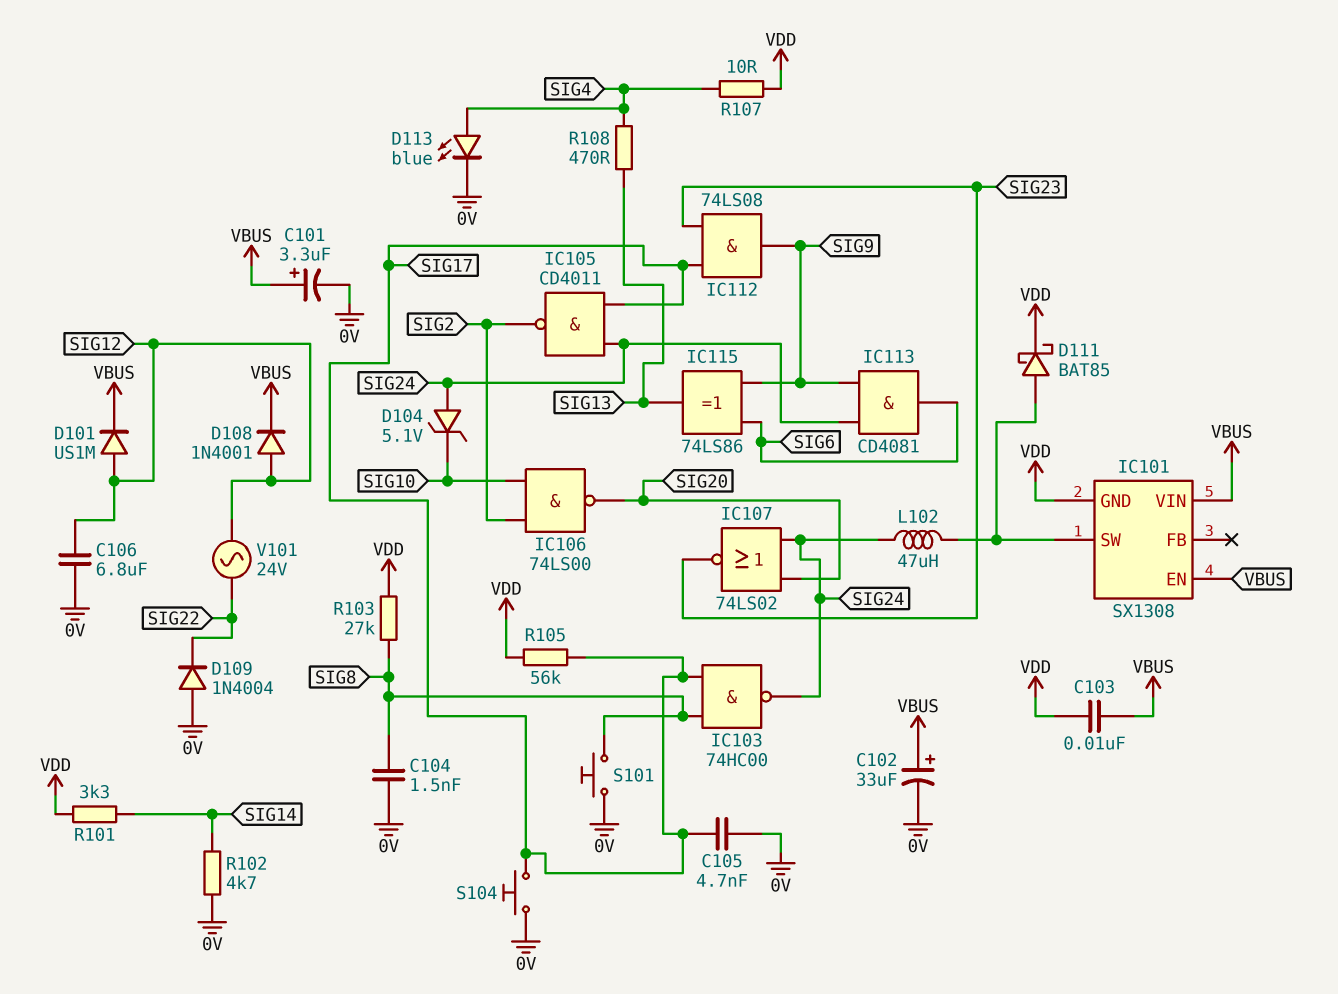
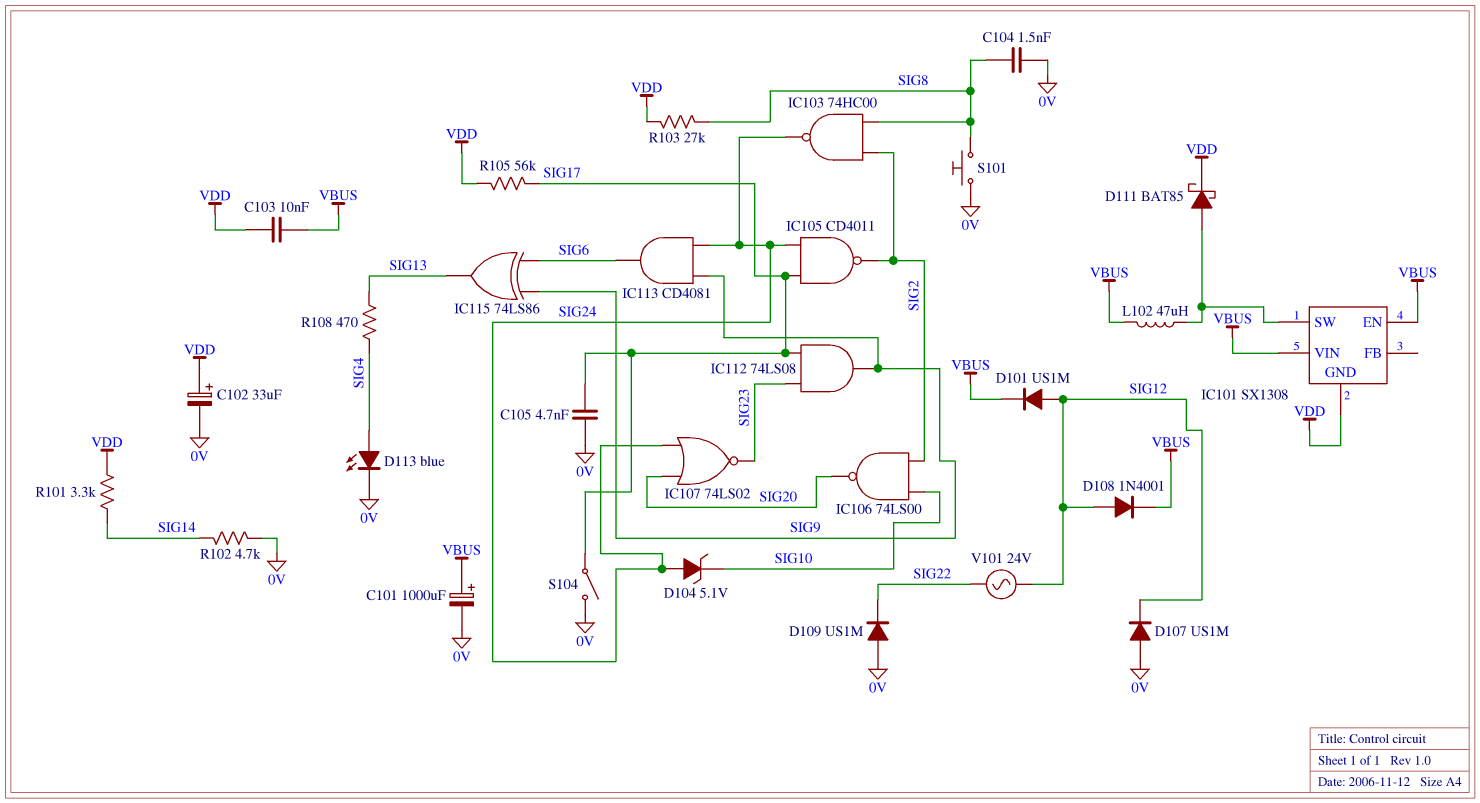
C101: 3.3uF (plus VBUS, minus 0V) -> 1000uF (plus VBUS, minus 0V)
C102: 33uF (plus VBUS, minus 0V) -> 33uF (plus VDD, minus 0V)
C106: 6.8uF (0V, SIG12) -> none
D107: none -> diode US1M (A 0V, K SIG12)
D109: diode 1N4004 (A 0V, K SIG22) -> diode US1M (A 0V, K SIG22)
IC103: NAND 74HC00 (in SIG8, in SIG17, out SIG24) -> NAND 74HC00 (in SIG2, in SIG8, out SIG24)
L102: 47uH (IC101/SW, SIG24) -> 47uH (IC101/SW, VBUS)
R107: 10 (SIG4, VDD) -> none
S104: button (0V, SIG17) -> switch (0V, SIG17)

